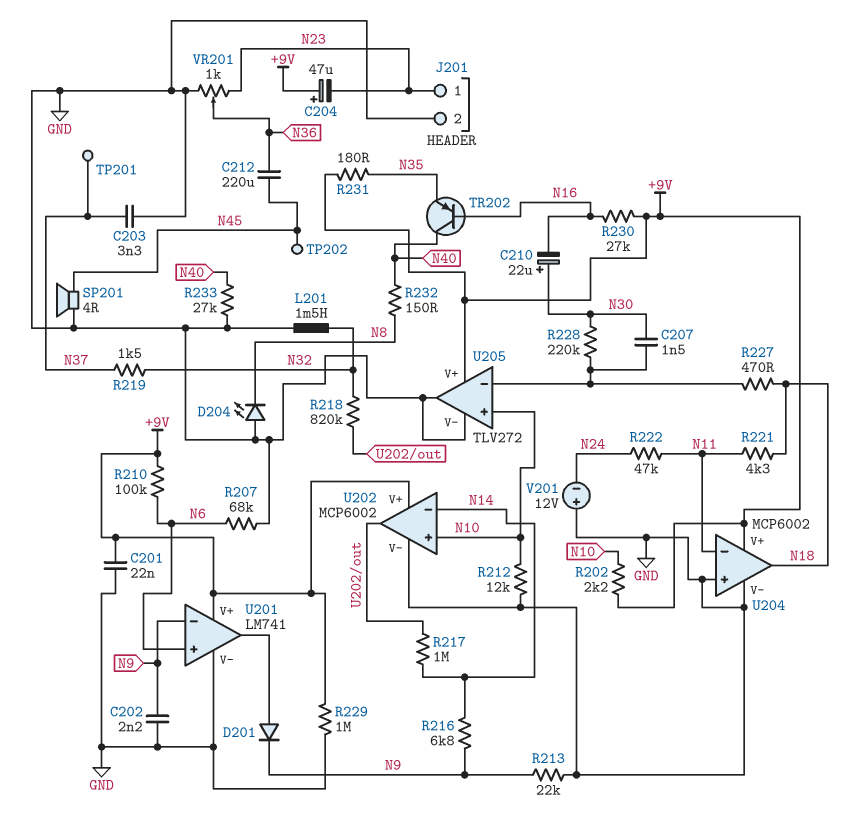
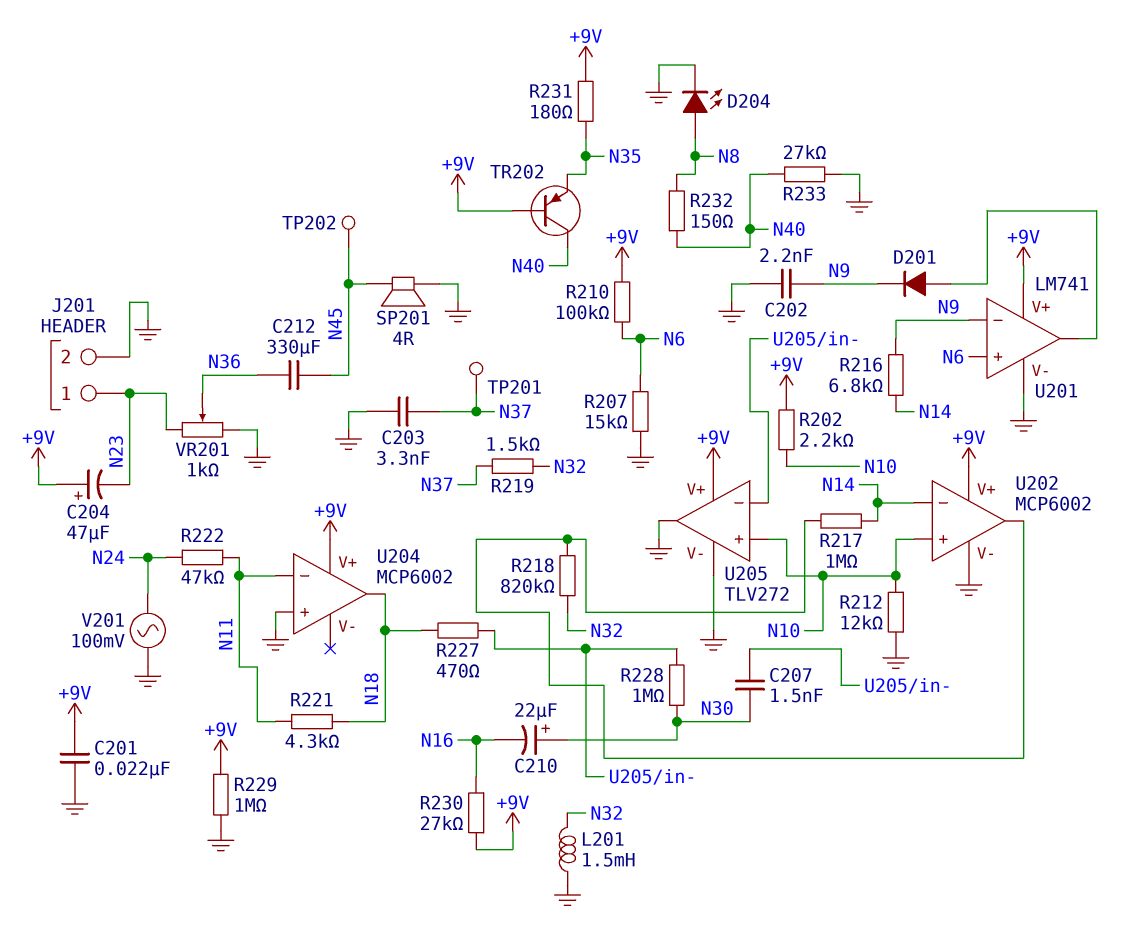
C212: 220uF (N36, N45) -> 330uF (N36, N45)
D204: LED (A GND, K N8) -> LED (A N8, K GND)
R207: 68k (GND, N6) -> 15k (GND, N6)
R213: 22k (GND, N9) -> none
R228: 220k (N30, U205/in-) -> 1M (N30, U205/in-)
TR202: PNP (B N16, C N40, E N35) -> PNP (B +9V, C N40, E N35)
U204 pin V-: GND -> none
V201: 12V (plus GND, minus N24) -> AC 100mV (GND, N24)

